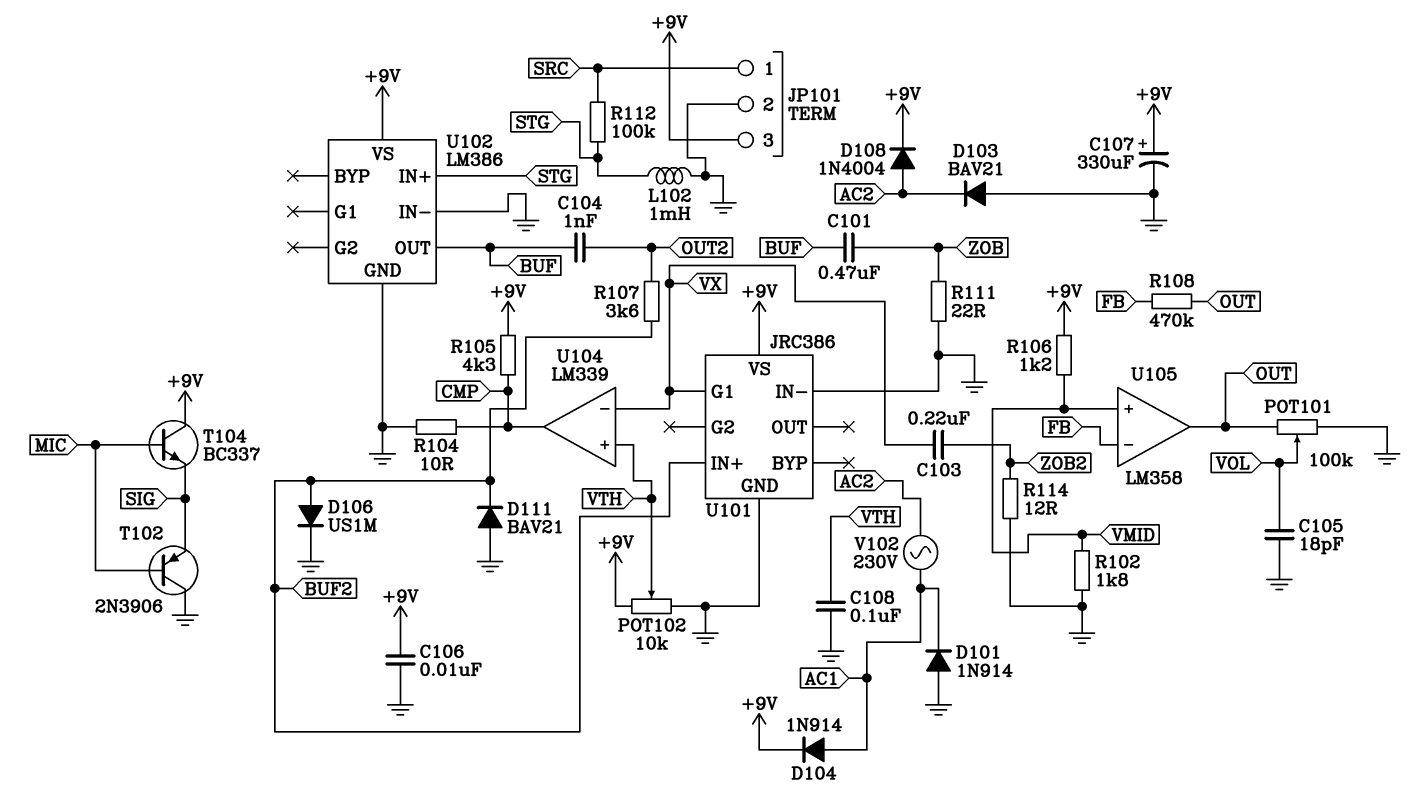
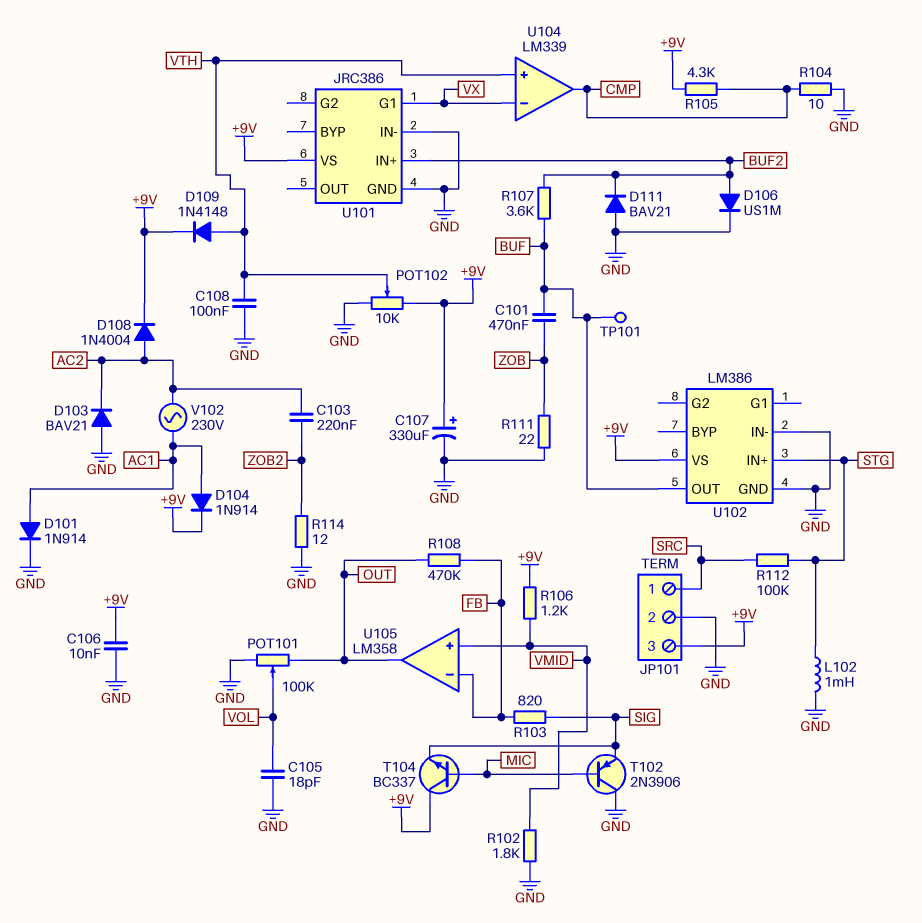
C103: 220nF (VX, ZOB2) -> 220nF (AC2, ZOB2)
C104: 1nF (BUF, OUT2) -> none
D101: diode 1N914 (A GND, K AC1) -> diode 1N914 (A AC1, K GND)
D109: none -> diode 1N4148 (A VTH, K +9V)
R103: none -> 820 (FB, SIG)
R107: 3.6k (BUF2, OUT2) -> 3.6k (BUF, BUF2)
TP101: none -> test point (BUF)

